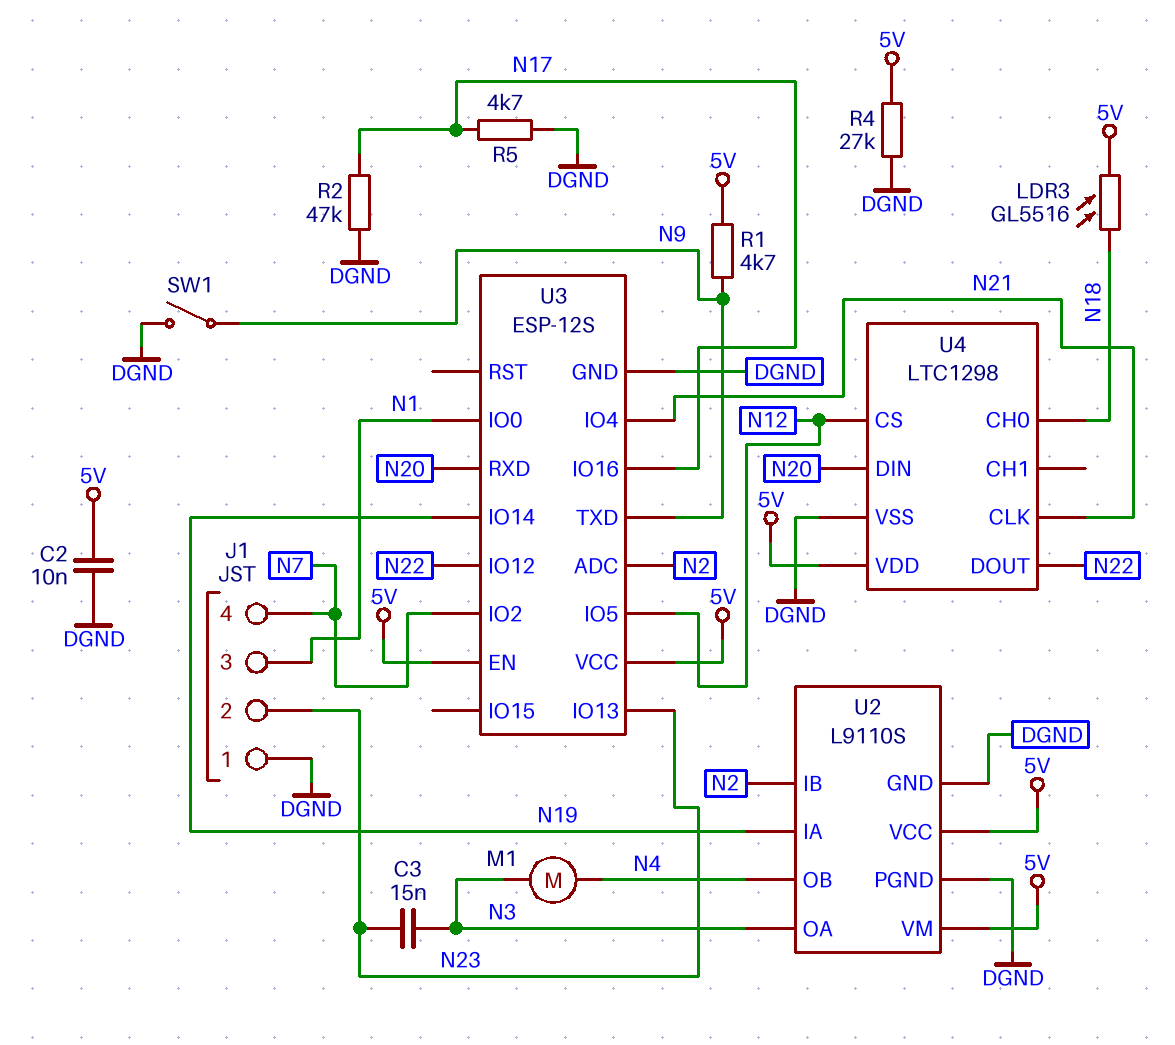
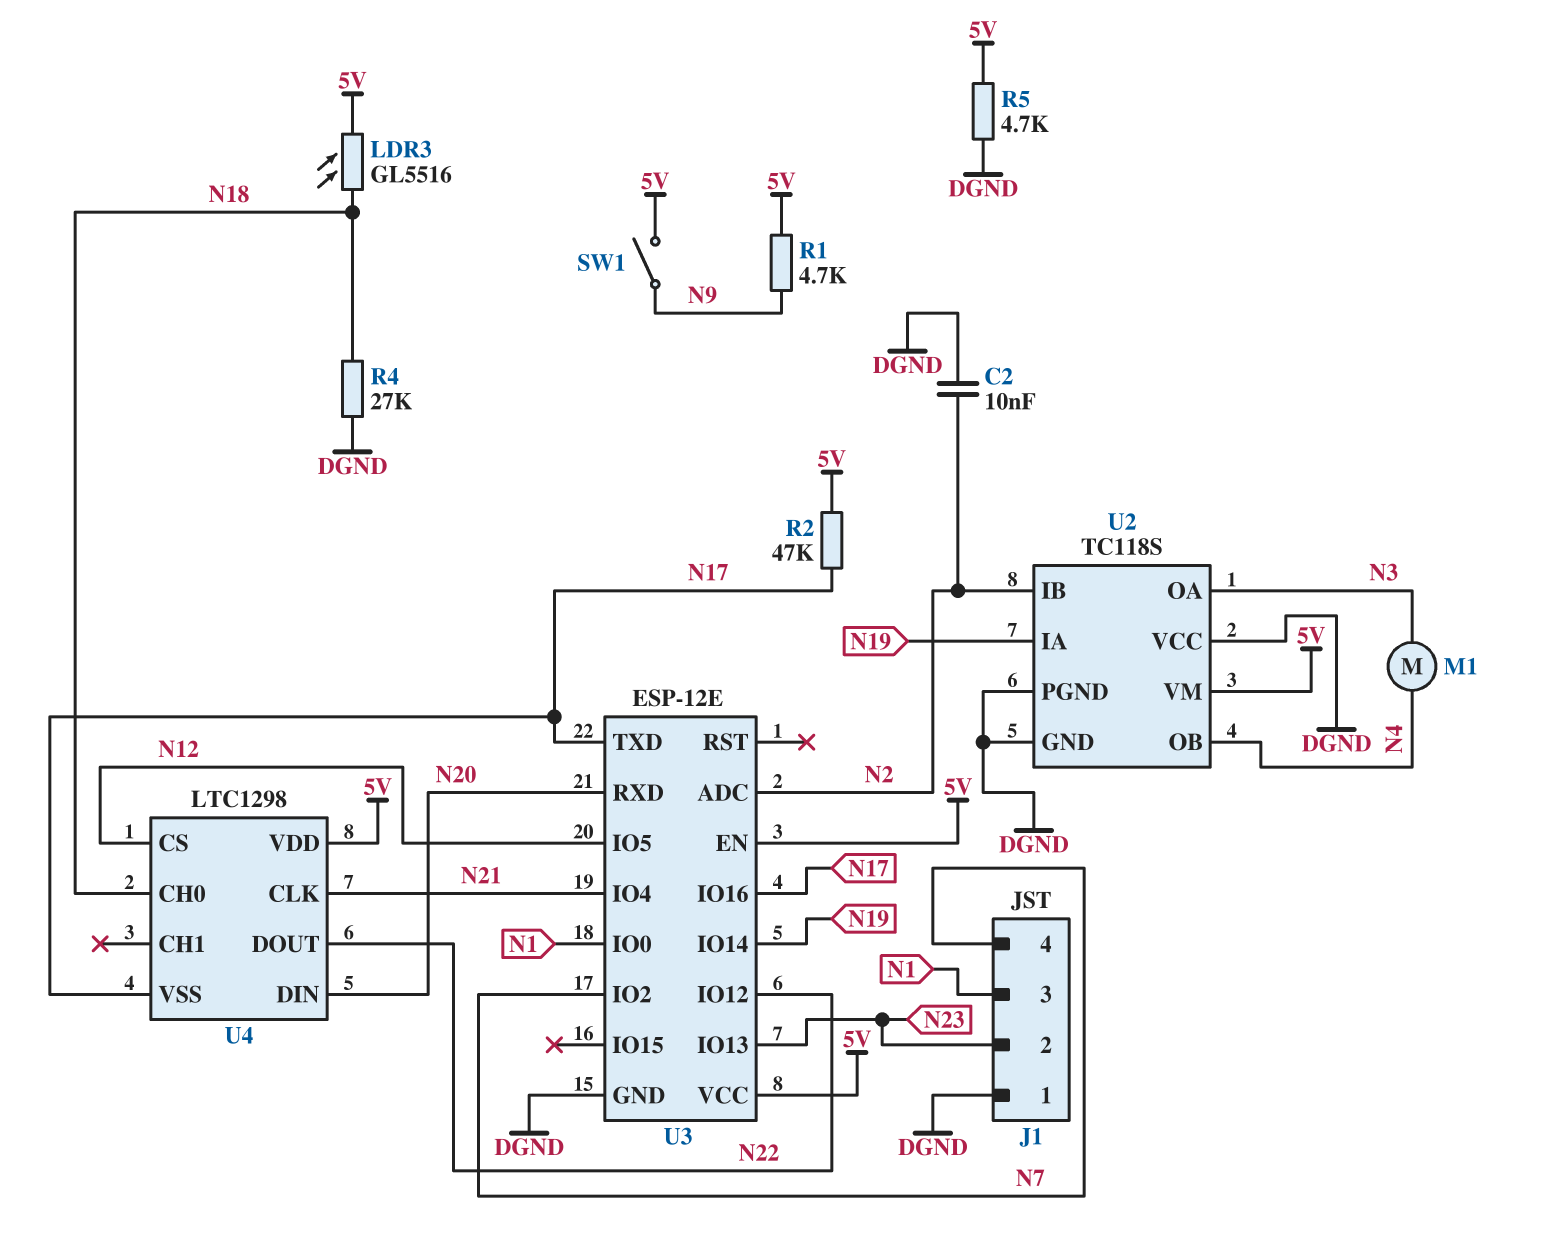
C2: 10nF (5V, DGND) -> 10nF (DGND, N2)
C3: 15nF (N3, N23) -> none
R2: 47k (DGND, N17) -> 47k (5V, N17)
R4: 27k (5V, DGND) -> 27k (DGND, N18)
R5: 4.7k (DGND, N17) -> 4.7k (5V, DGND)
SW1: switch (DGND, N9) -> switch (5V, N9)
U2: L9110S -> TC118S
U2 pin VCC: 5V -> DGND
U3: ESP-12S -> ESP-12E
U3 pin TXD: N9 -> N17
U4 pin VSS: DGND -> N17

